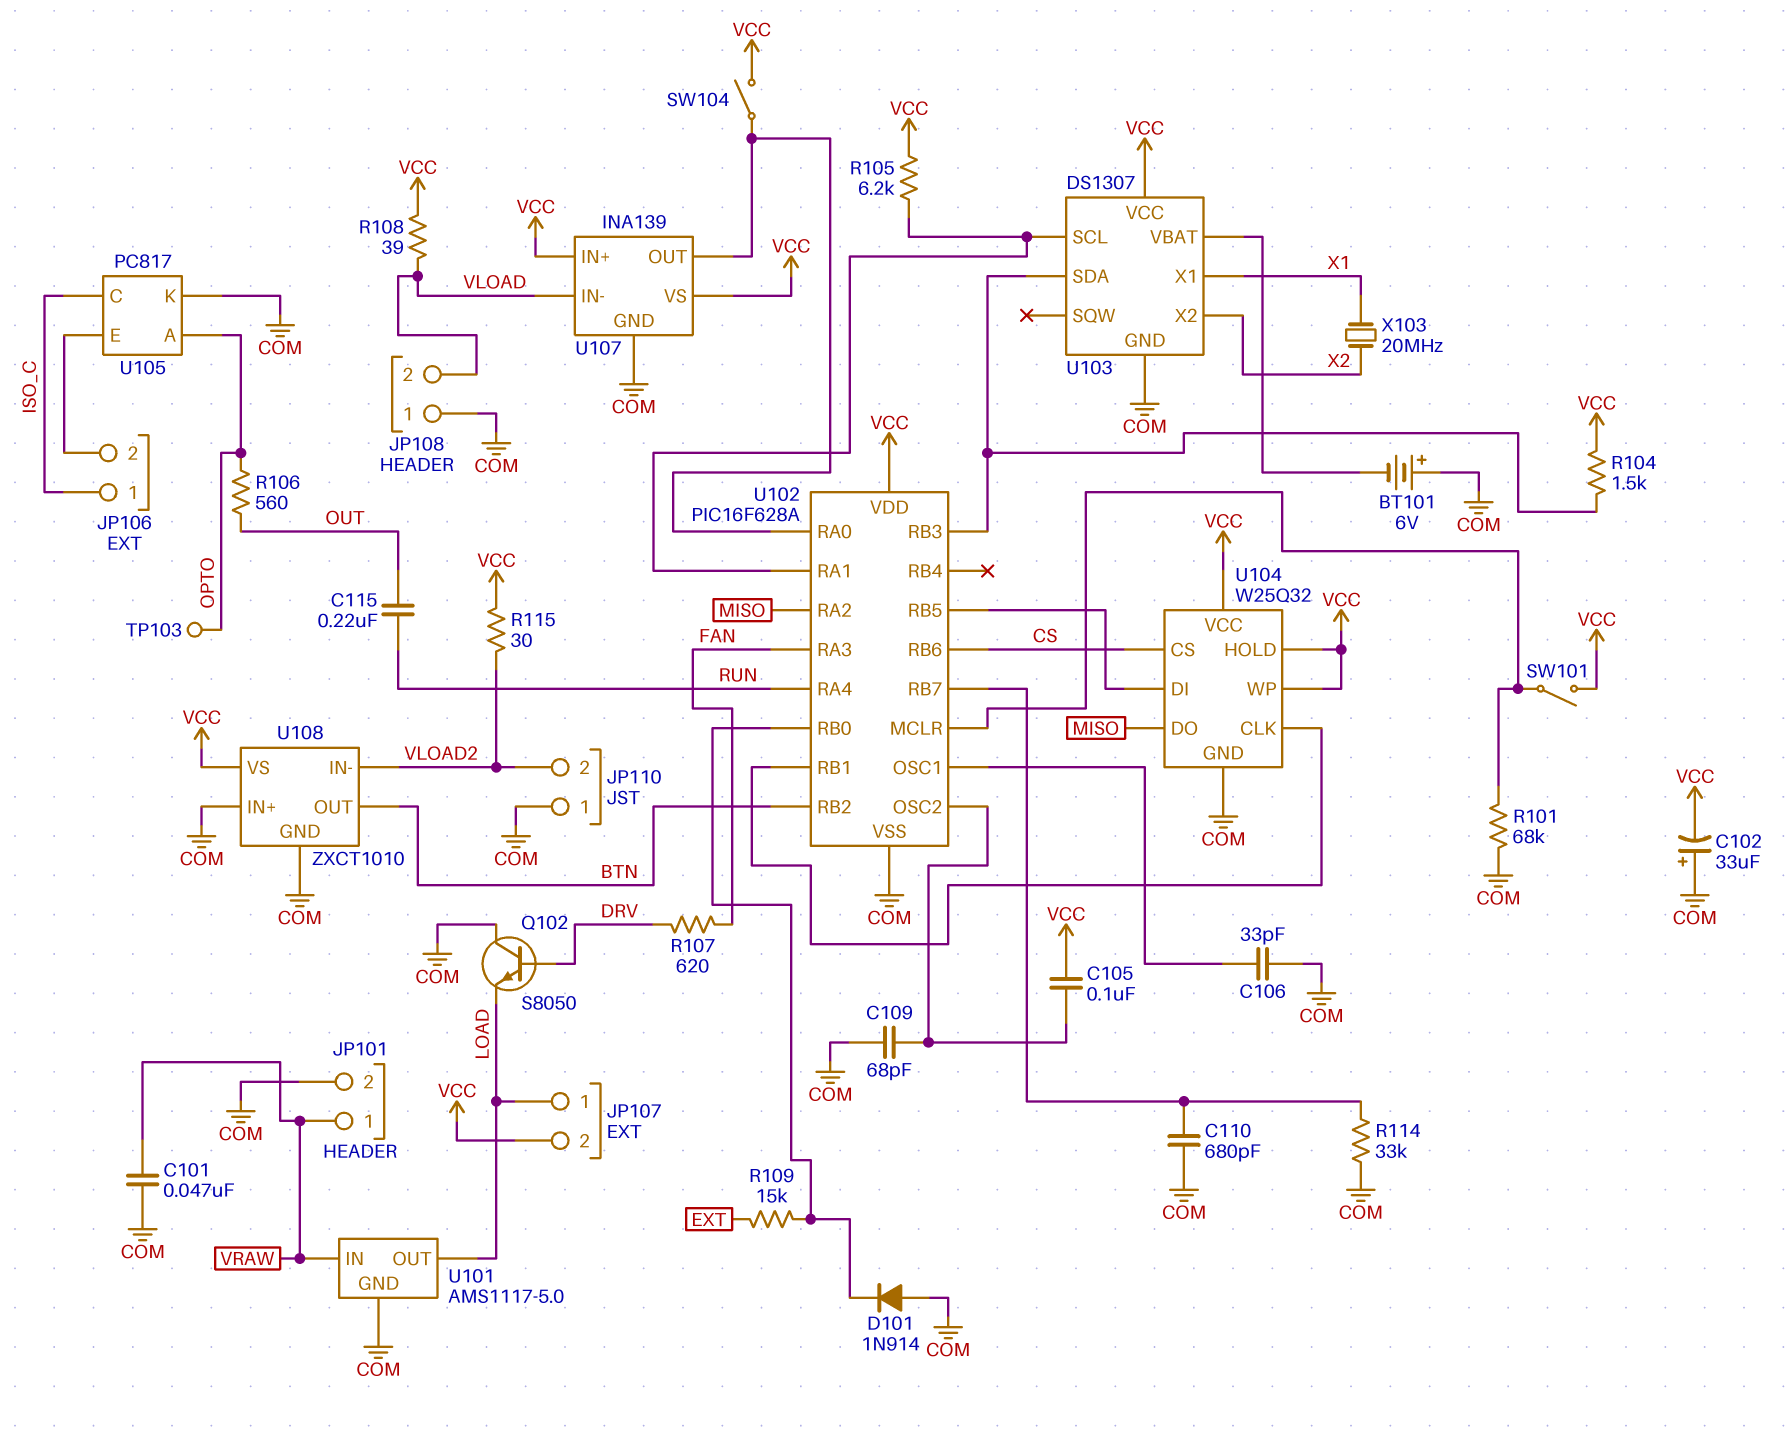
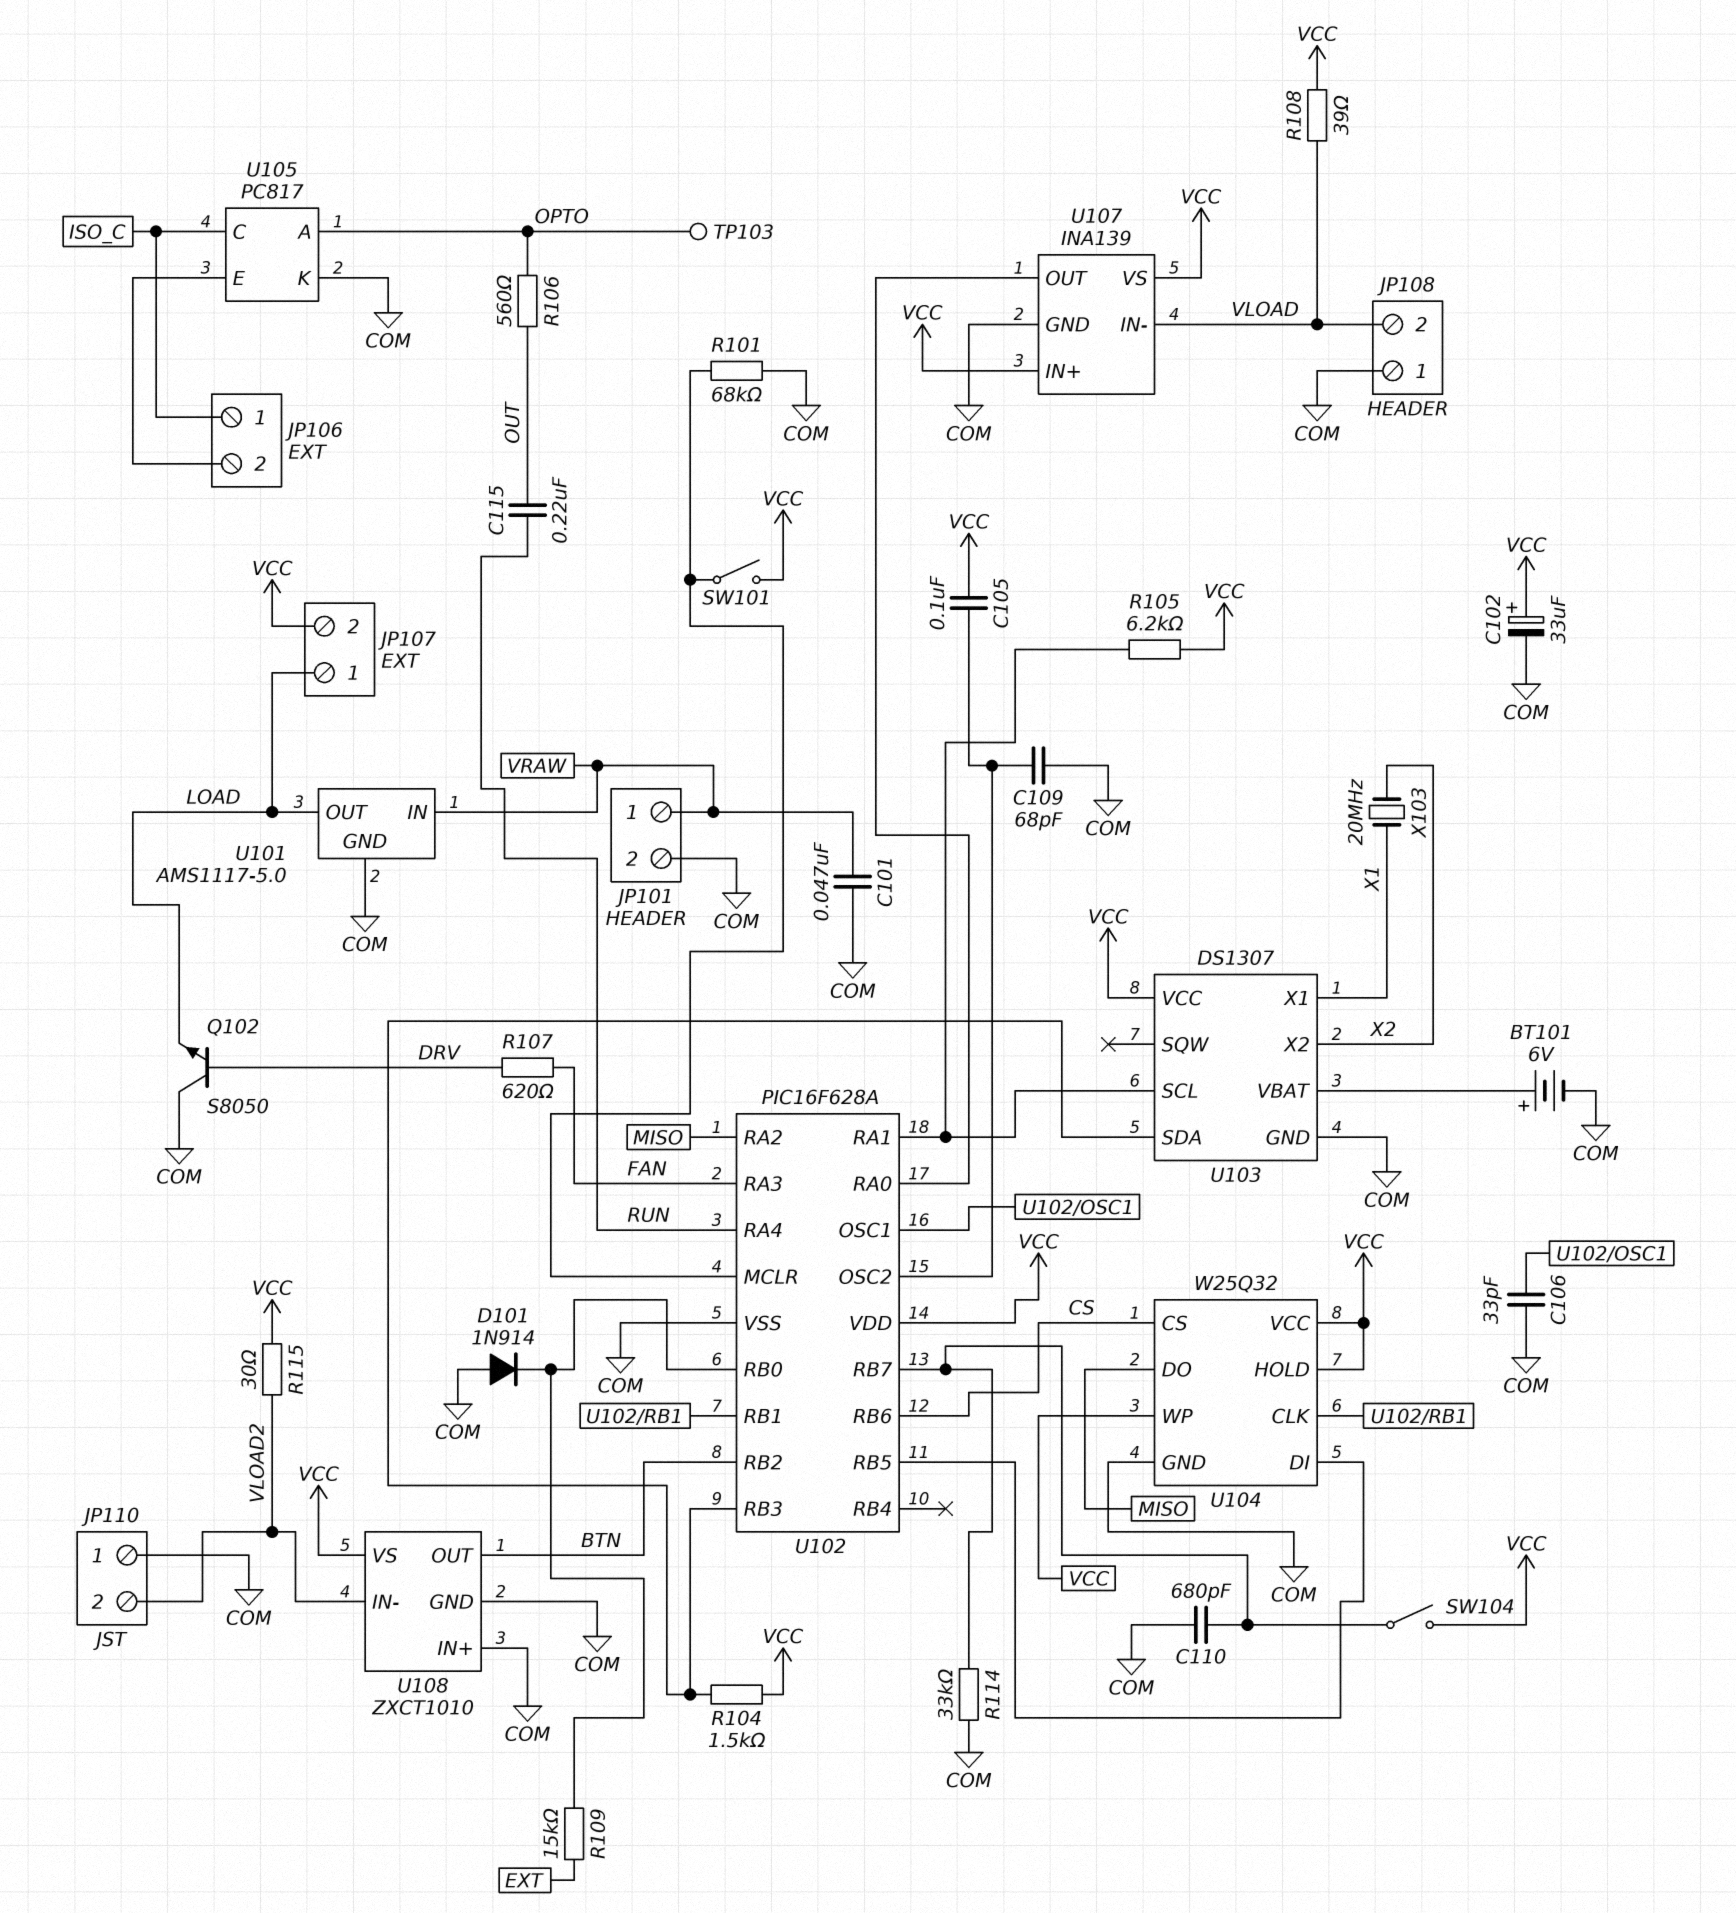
BT101: 6V (plus COM, minus U103/VBAT) -> 6V (plus U103/VBAT, minus COM)
C102: 33uF (plus COM, minus VCC) -> 33uF (plus VCC, minus COM)
SW104: switch (U102/RA0, VCC) -> switch (U102/RB7, VCC)

